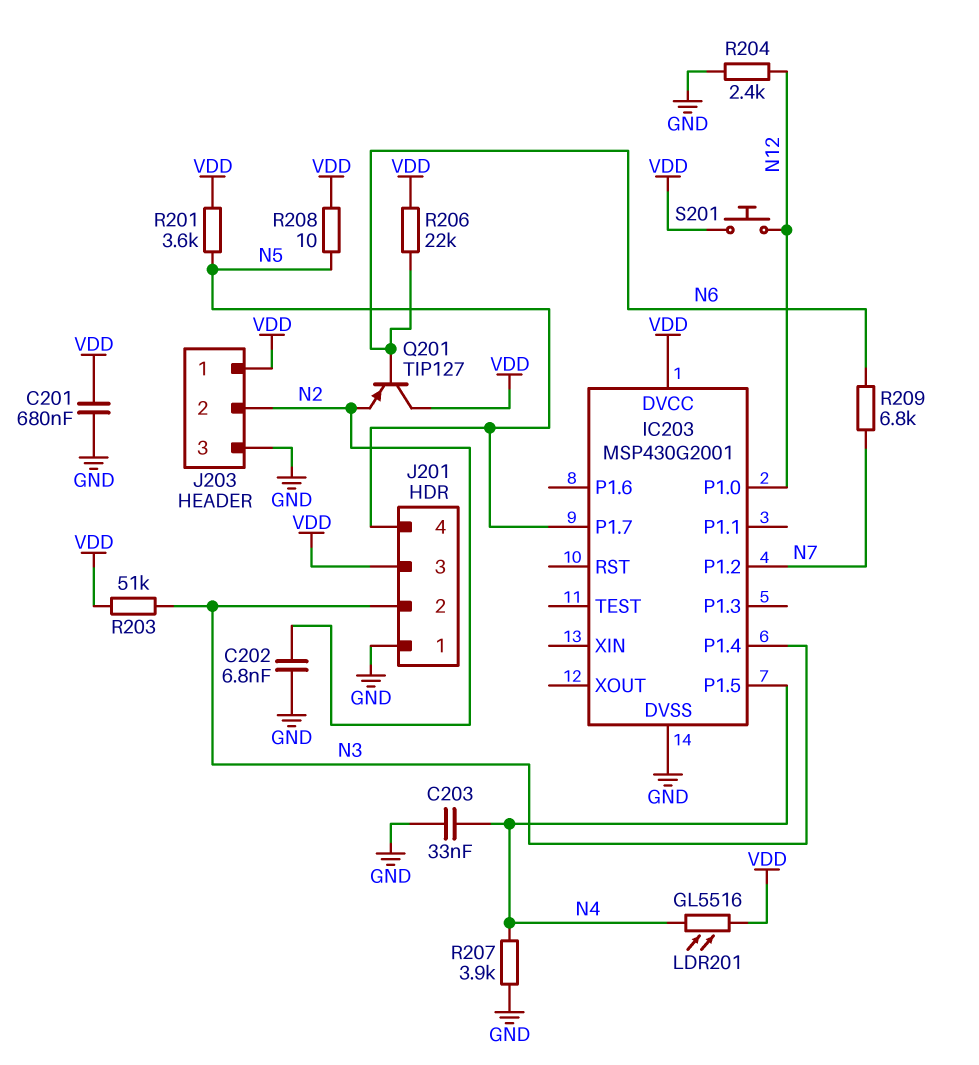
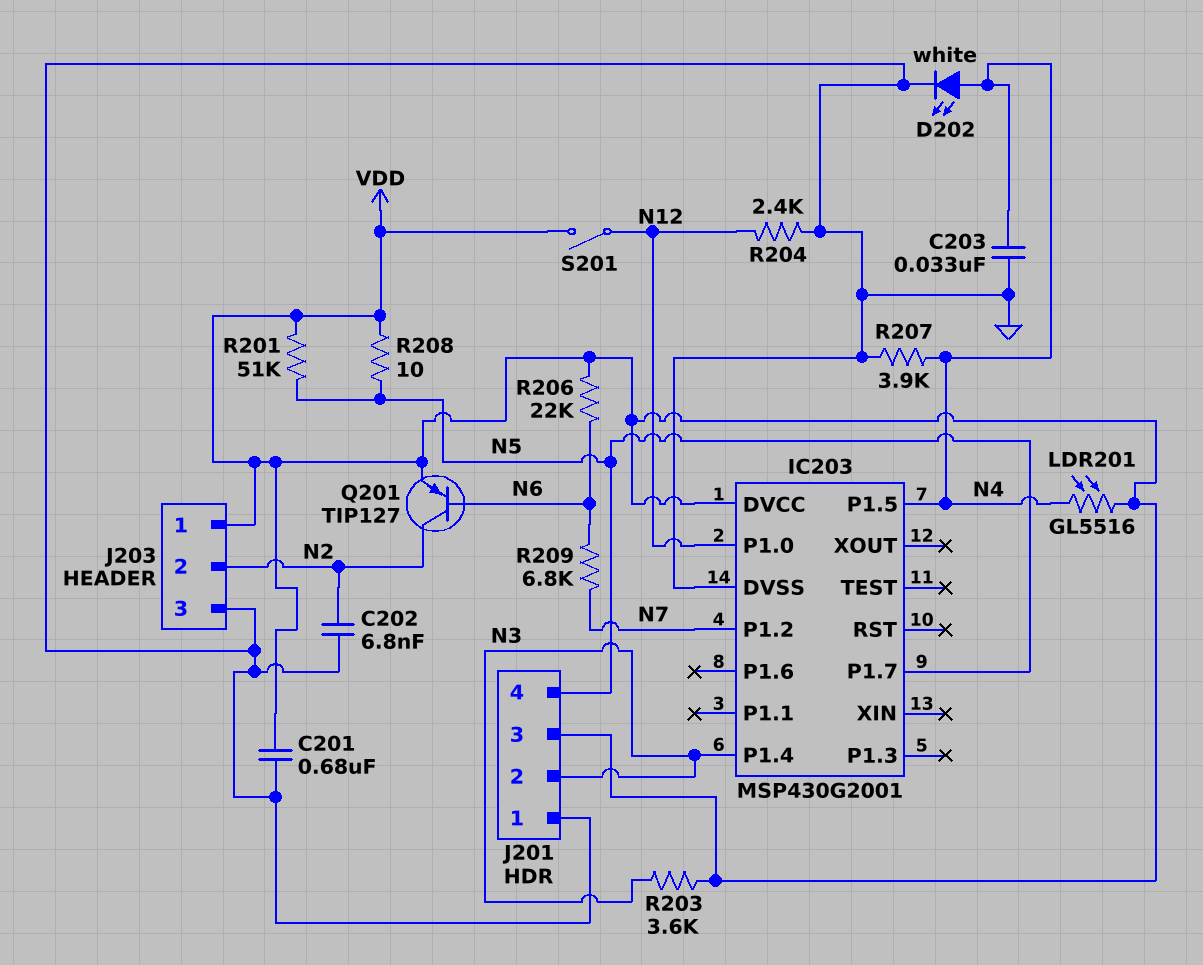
D202: none -> LED white (A N4, K GND)
Q201: PNP TIP127 (B N6, C VDD, E N2) -> PNP TIP127 (B N6, C N2, E VDD)
R201: 3.6k (N5, VDD) -> 51k (N5, VDD)
R203: 51k (N3, VDD) -> 3.6k (N3, VDD)
S201: button (N12, VDD) -> switch (N12, VDD)

